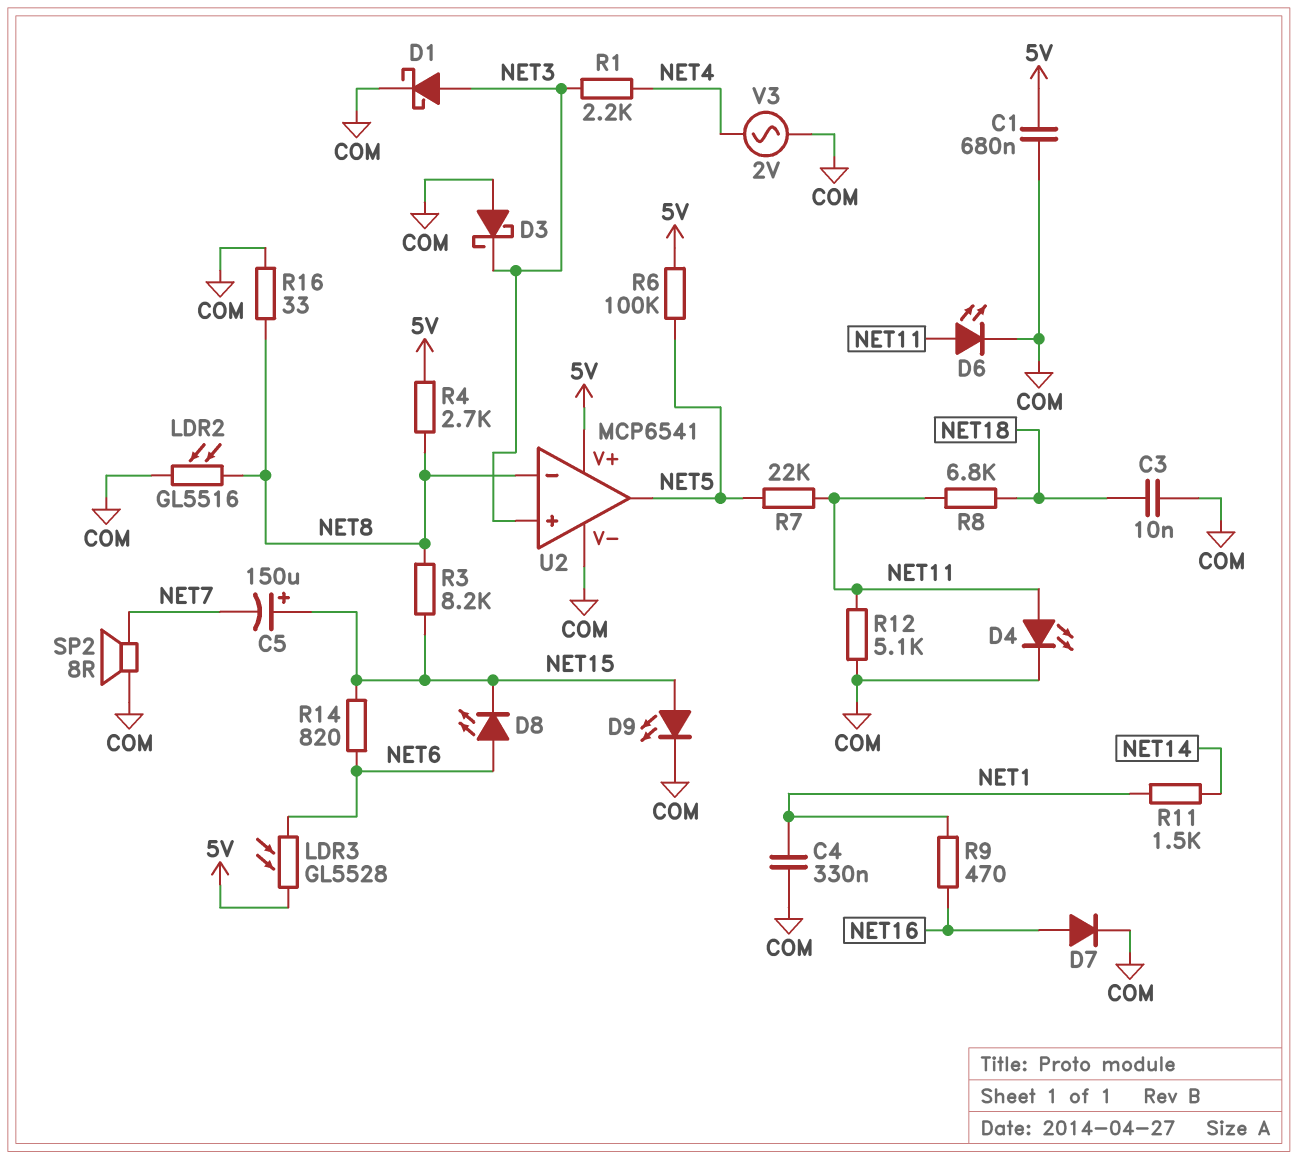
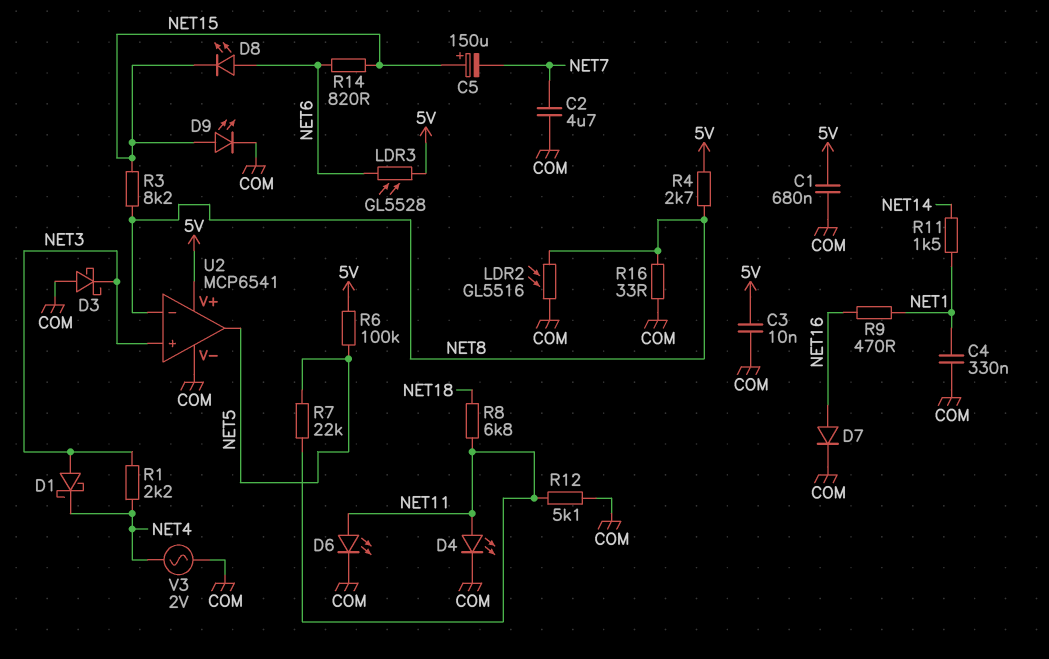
C2: none -> 4.7uF (COM, NET7)
C3: 10nF (COM, NET18) -> 10nF (5V, COM)
D1: schottky (A NET3, K COM) -> schottky (A NET3, K NET4)
SP2: speaker 8R (COM, NET7) -> none

